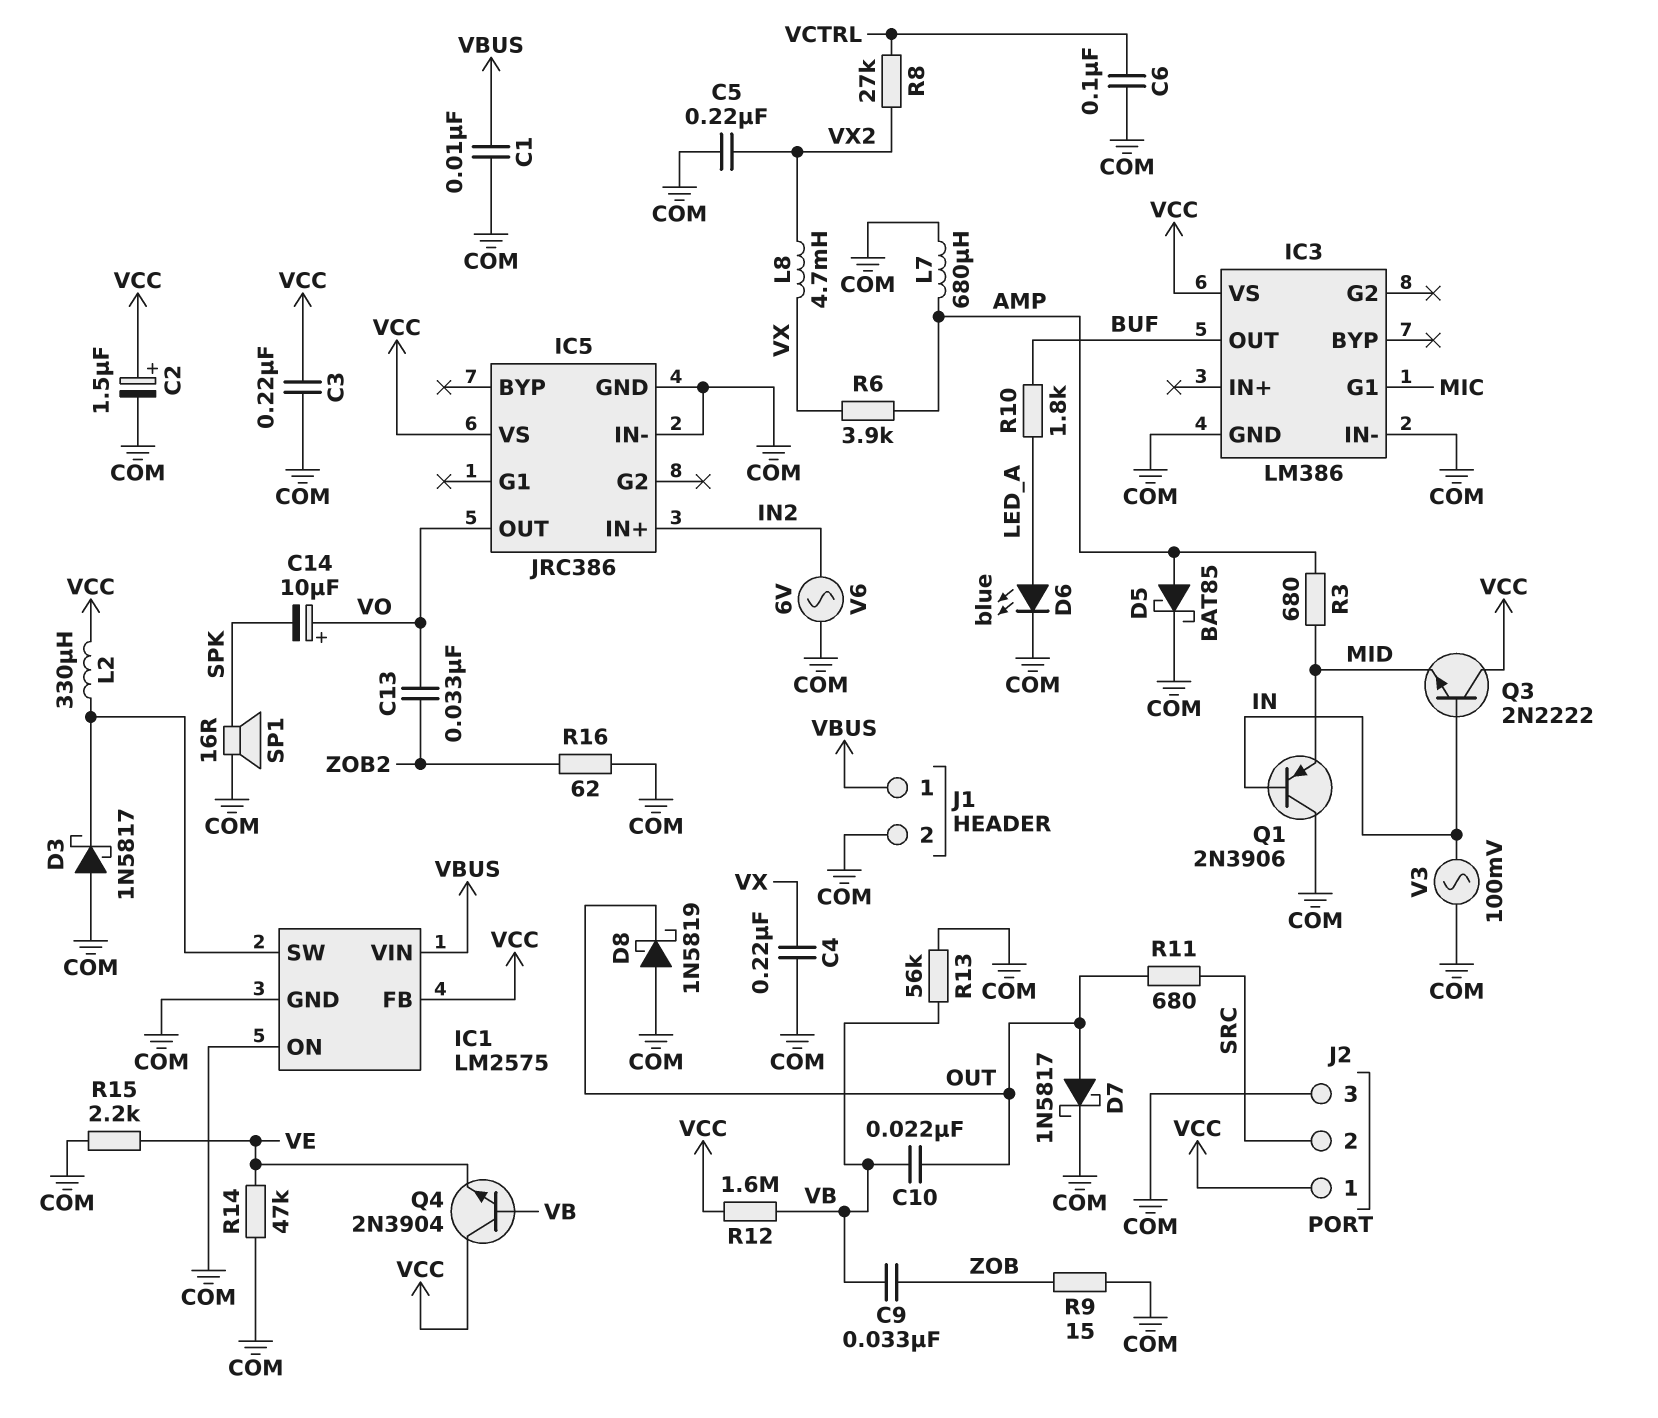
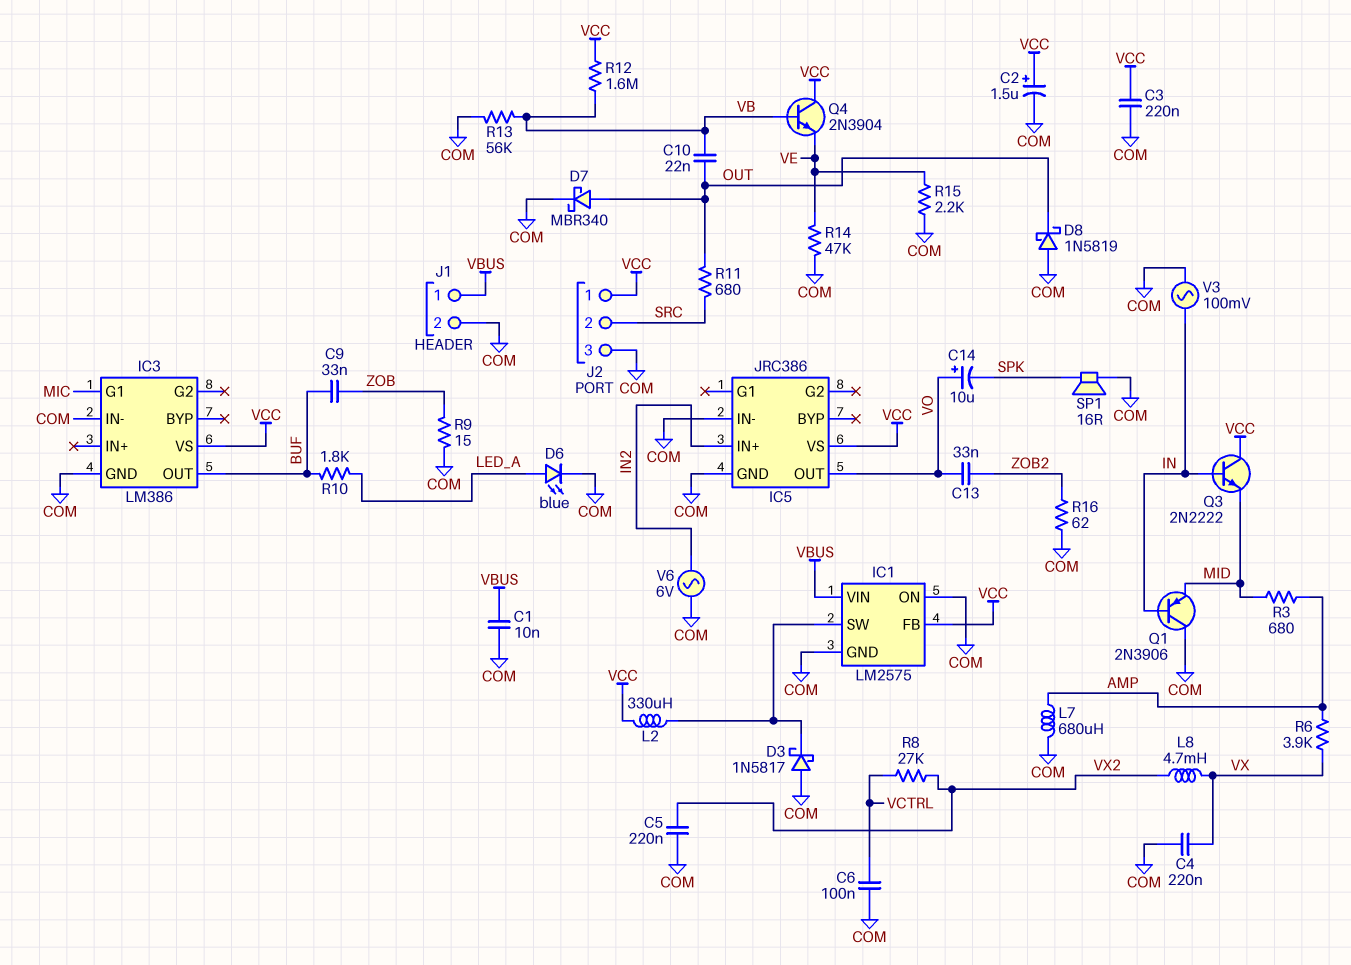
C9: 33nF (VB, ZOB) -> 33nF (BUF, ZOB)
D5: schottky BAT85 (A AMP, K COM) -> none
D7: schottky 1N5817 (A OUT, K COM) -> schottky MBR340 (A OUT, K COM)

